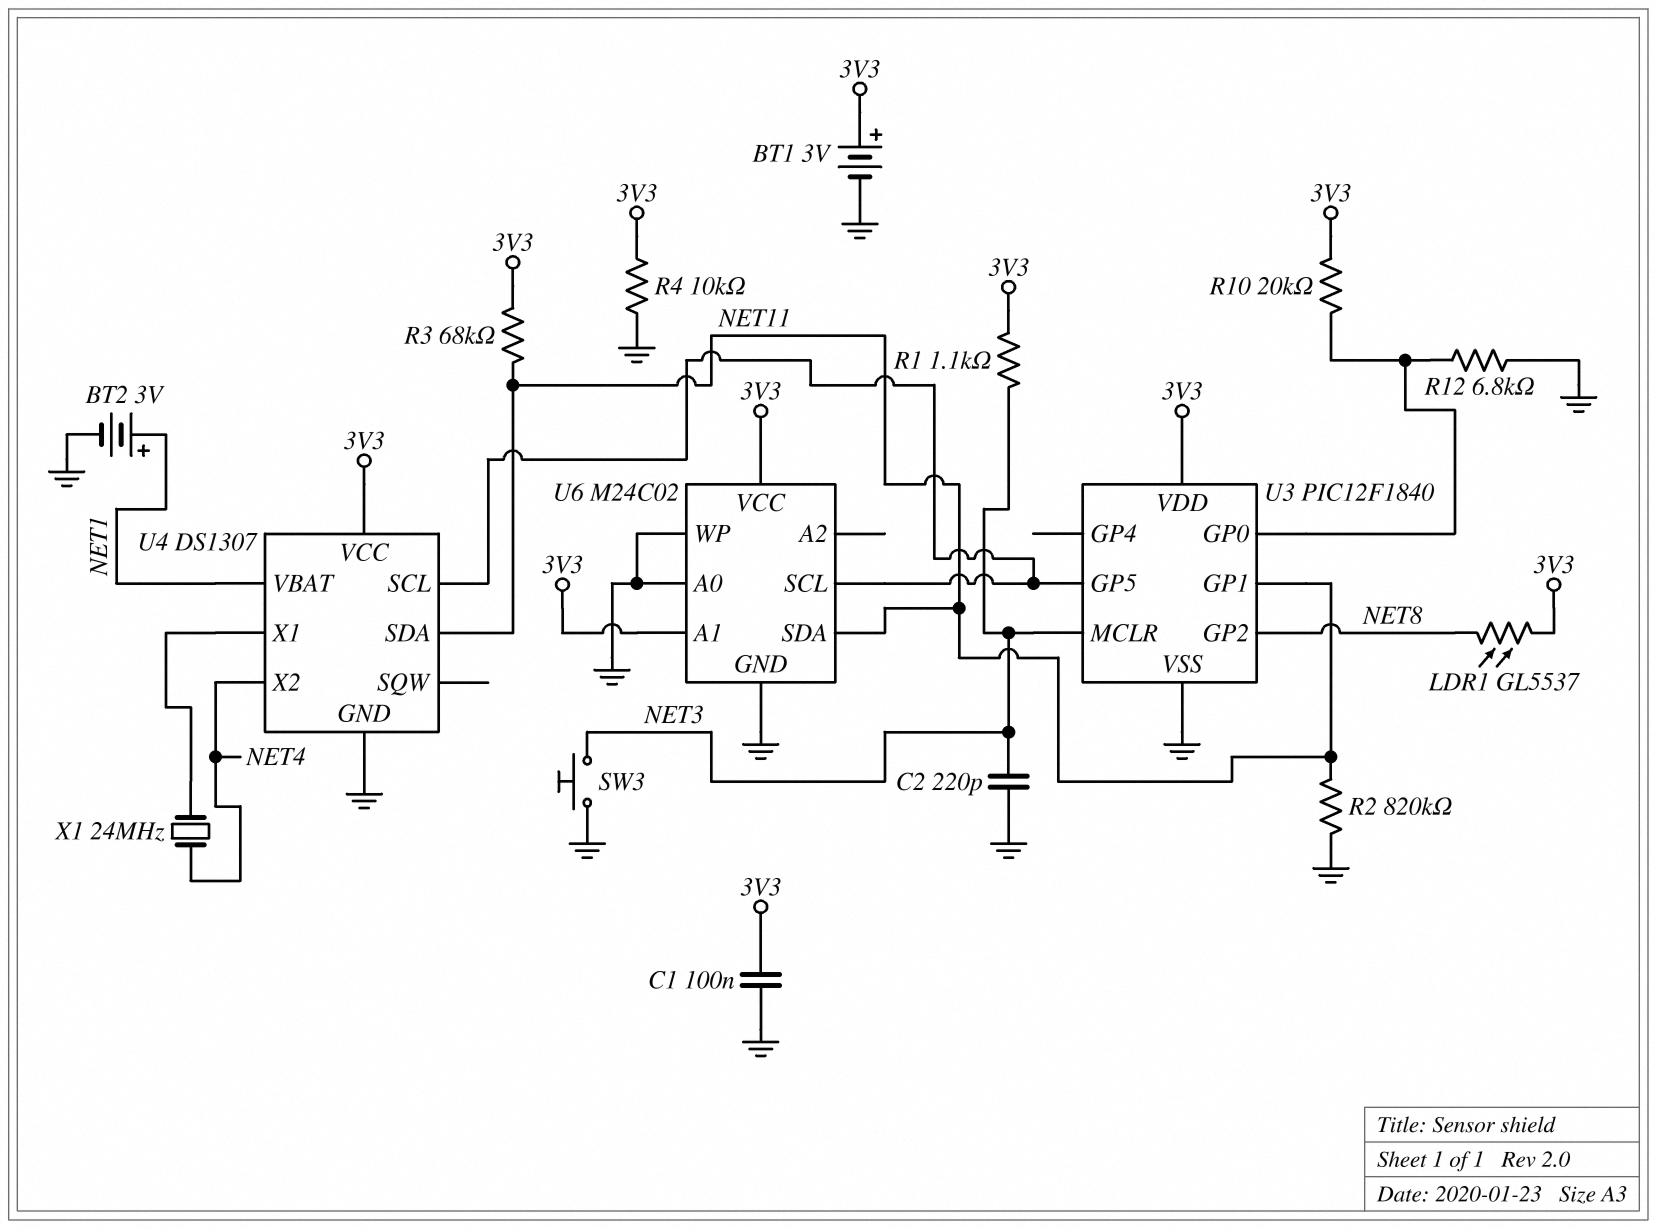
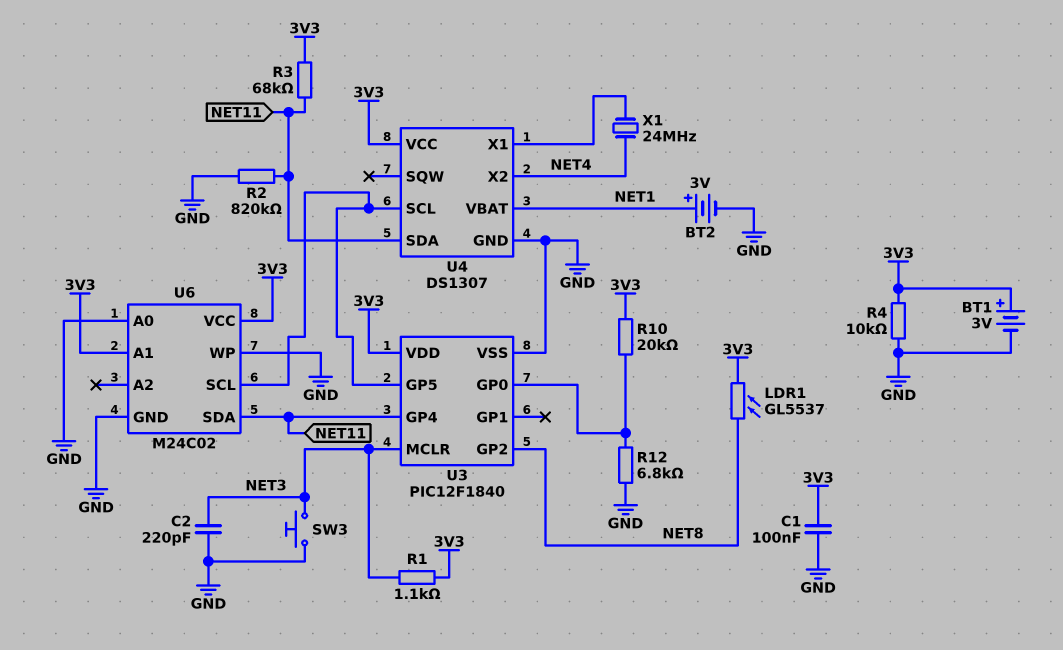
U3 pin GP1: NET11 -> none
U3 pin GP4: none -> NET11

